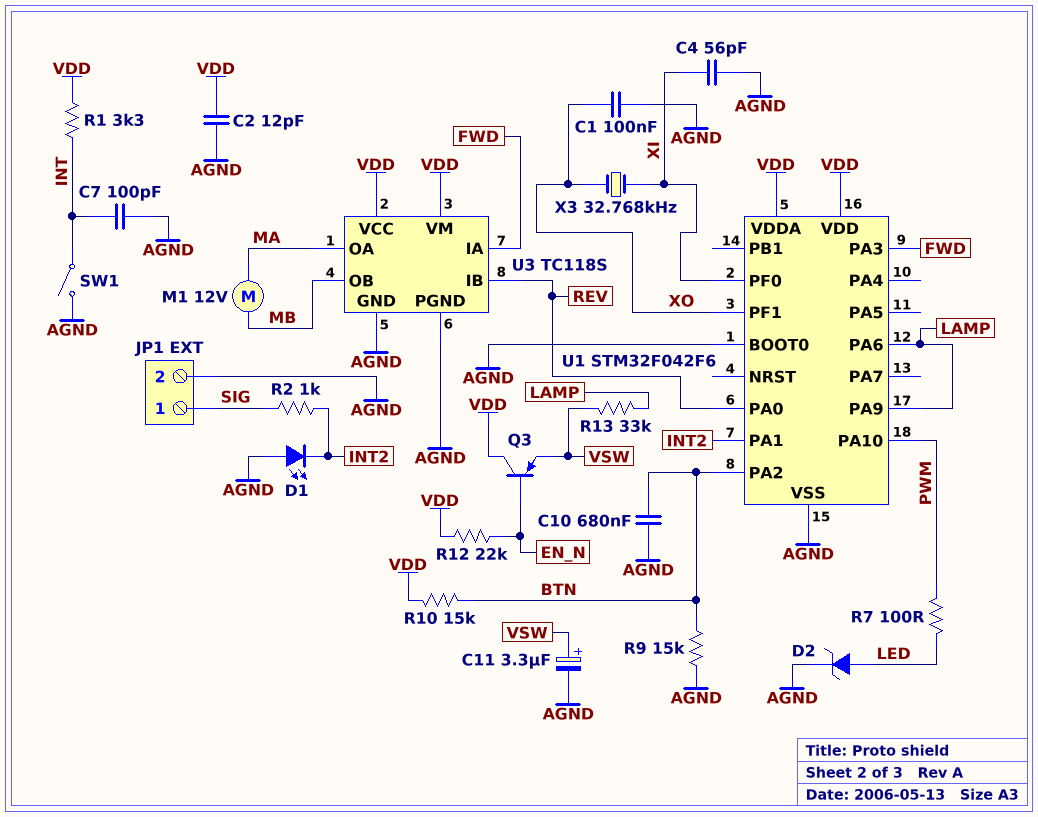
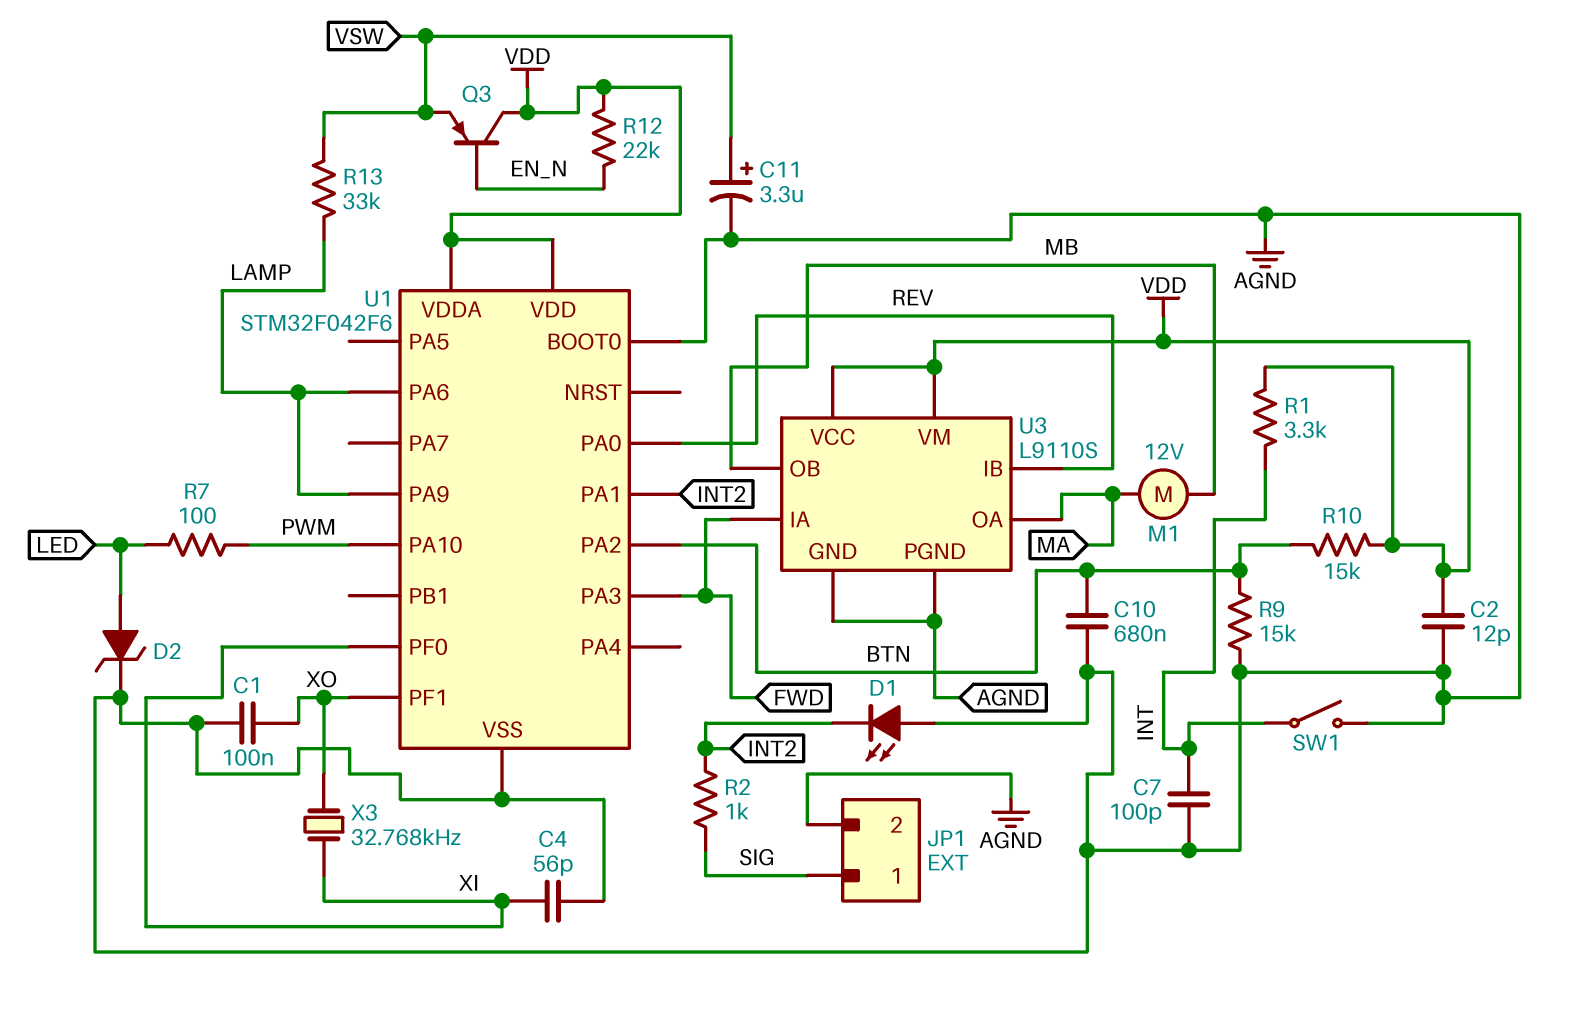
U3: TC118S -> L9110S

